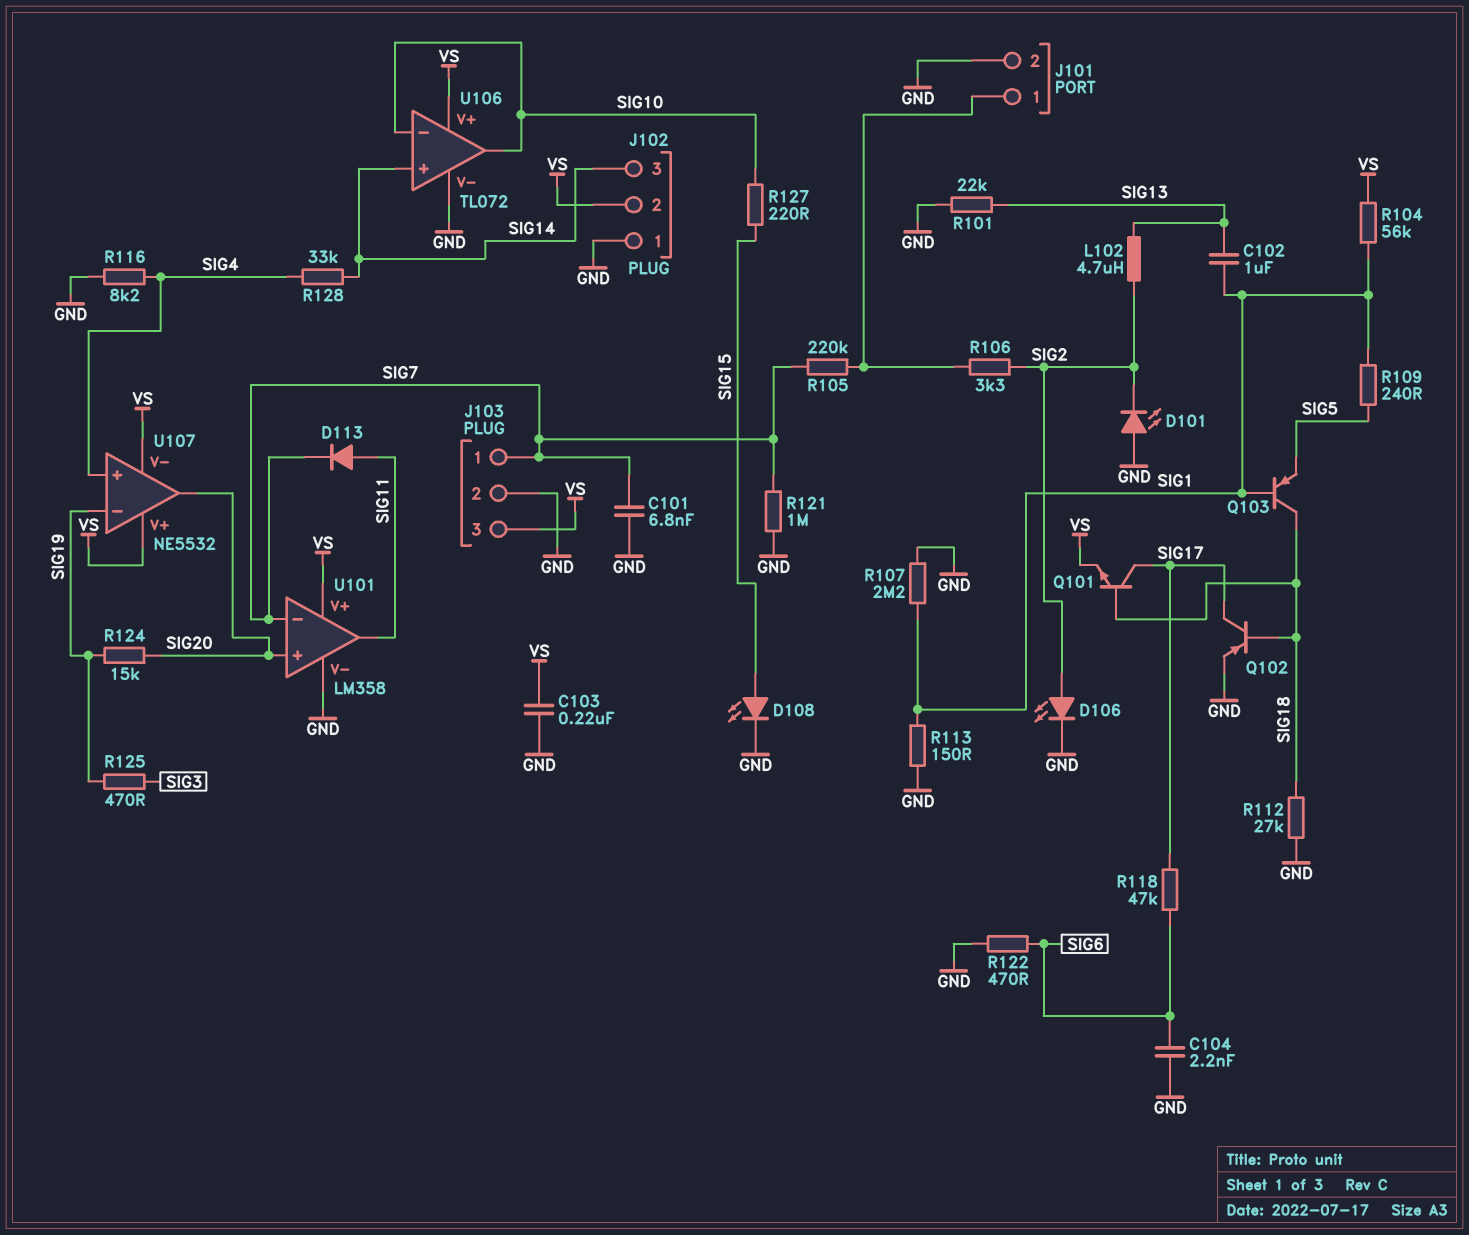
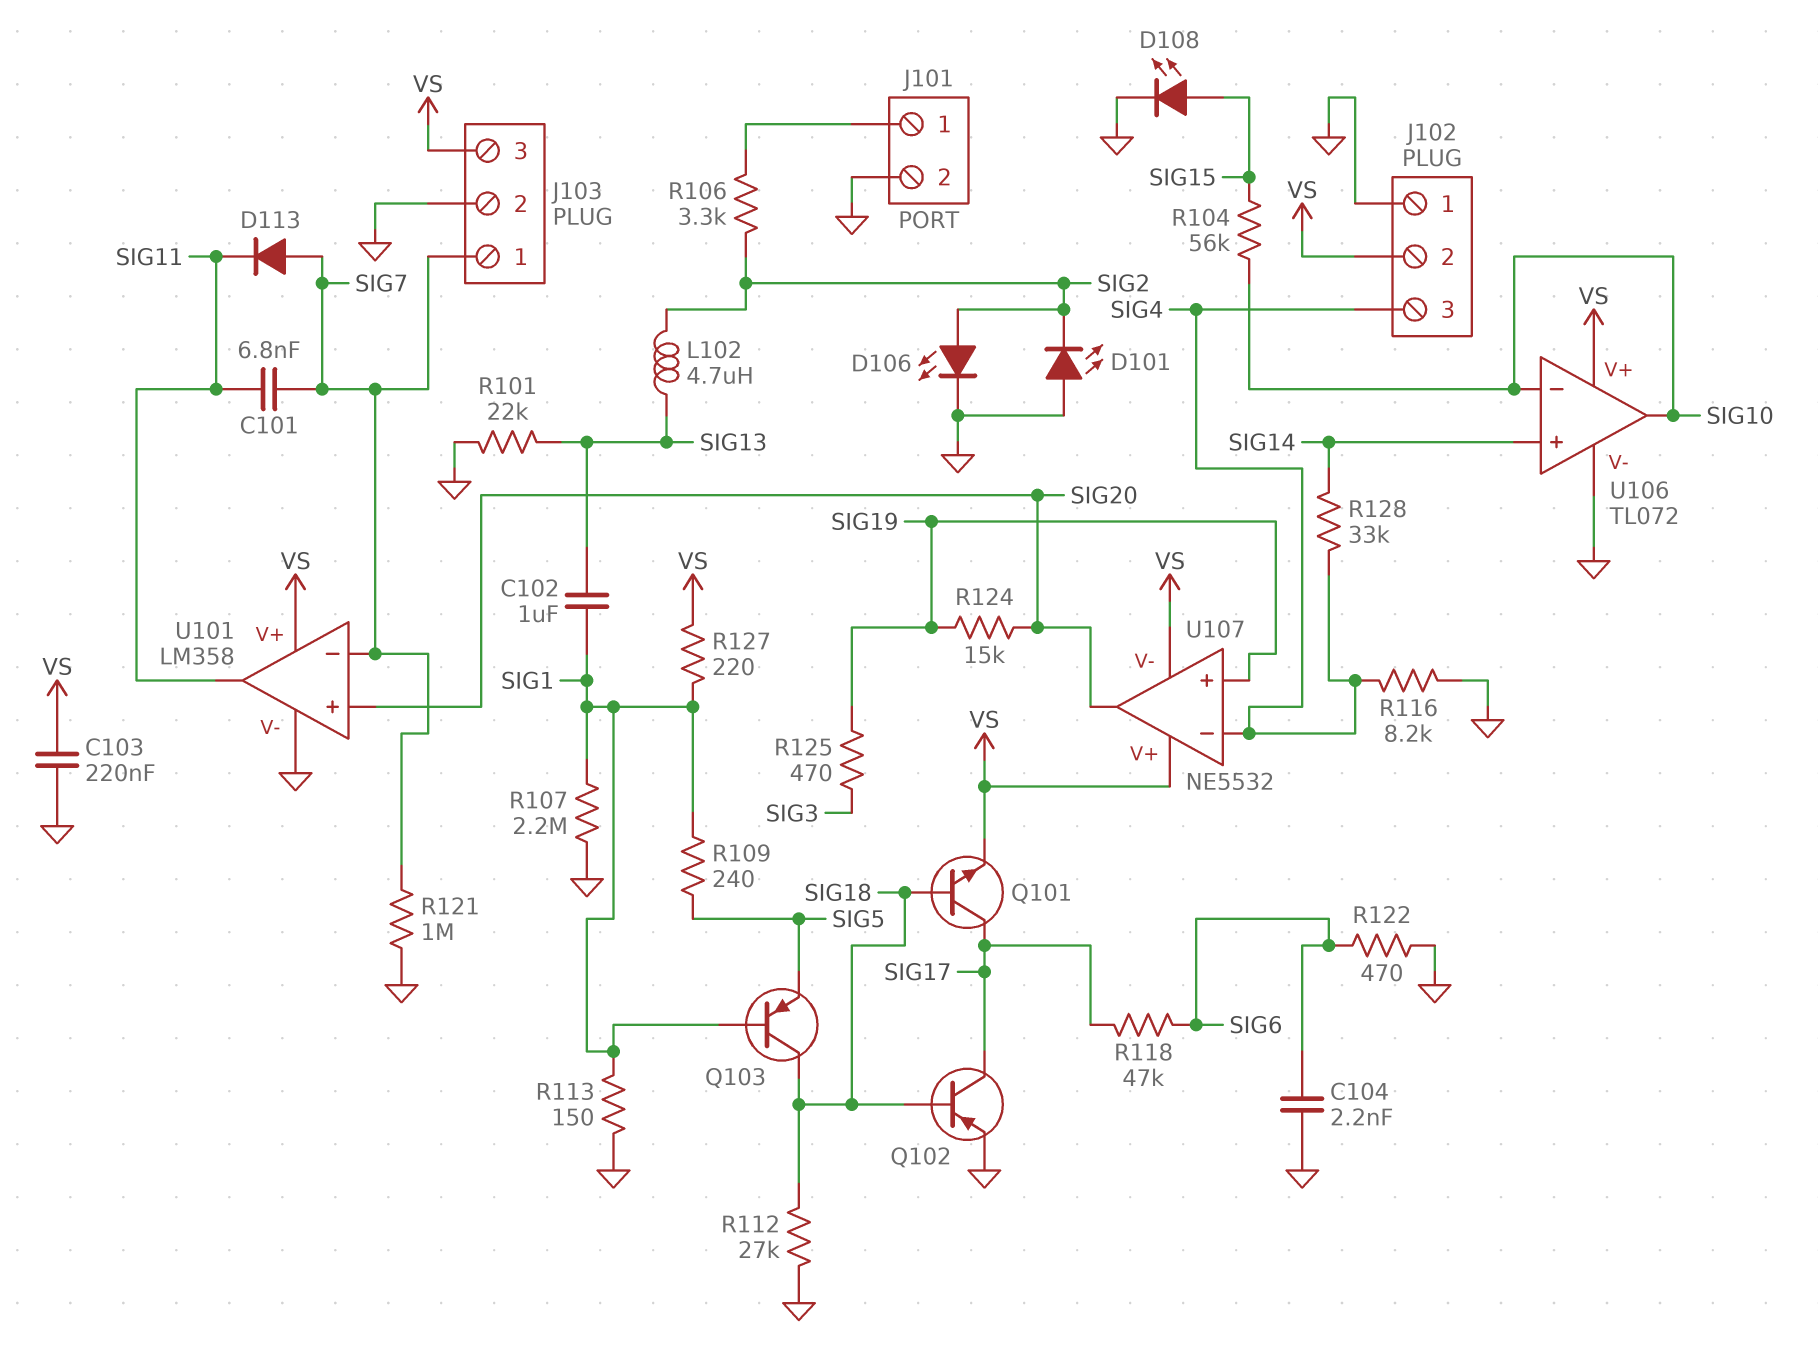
C101: 6.8nF (GND, SIG7) -> 6.8nF (SIG7, SIG11)
D113: diode (A SIG11, K SIG7) -> diode (A SIG7, K SIG11)
J102 pin 3: SIG14 -> SIG4
R104: 56k (SIG1, VS) -> 56k (SIG10, SIG15)
R105: 220k (J101/1, SIG7) -> none
R127: 220 (SIG10, SIG15) -> 220 (SIG1, VS)
U107 pin in+: SIG4 -> SIG19
U107 pin in-: SIG19 -> SIG4

